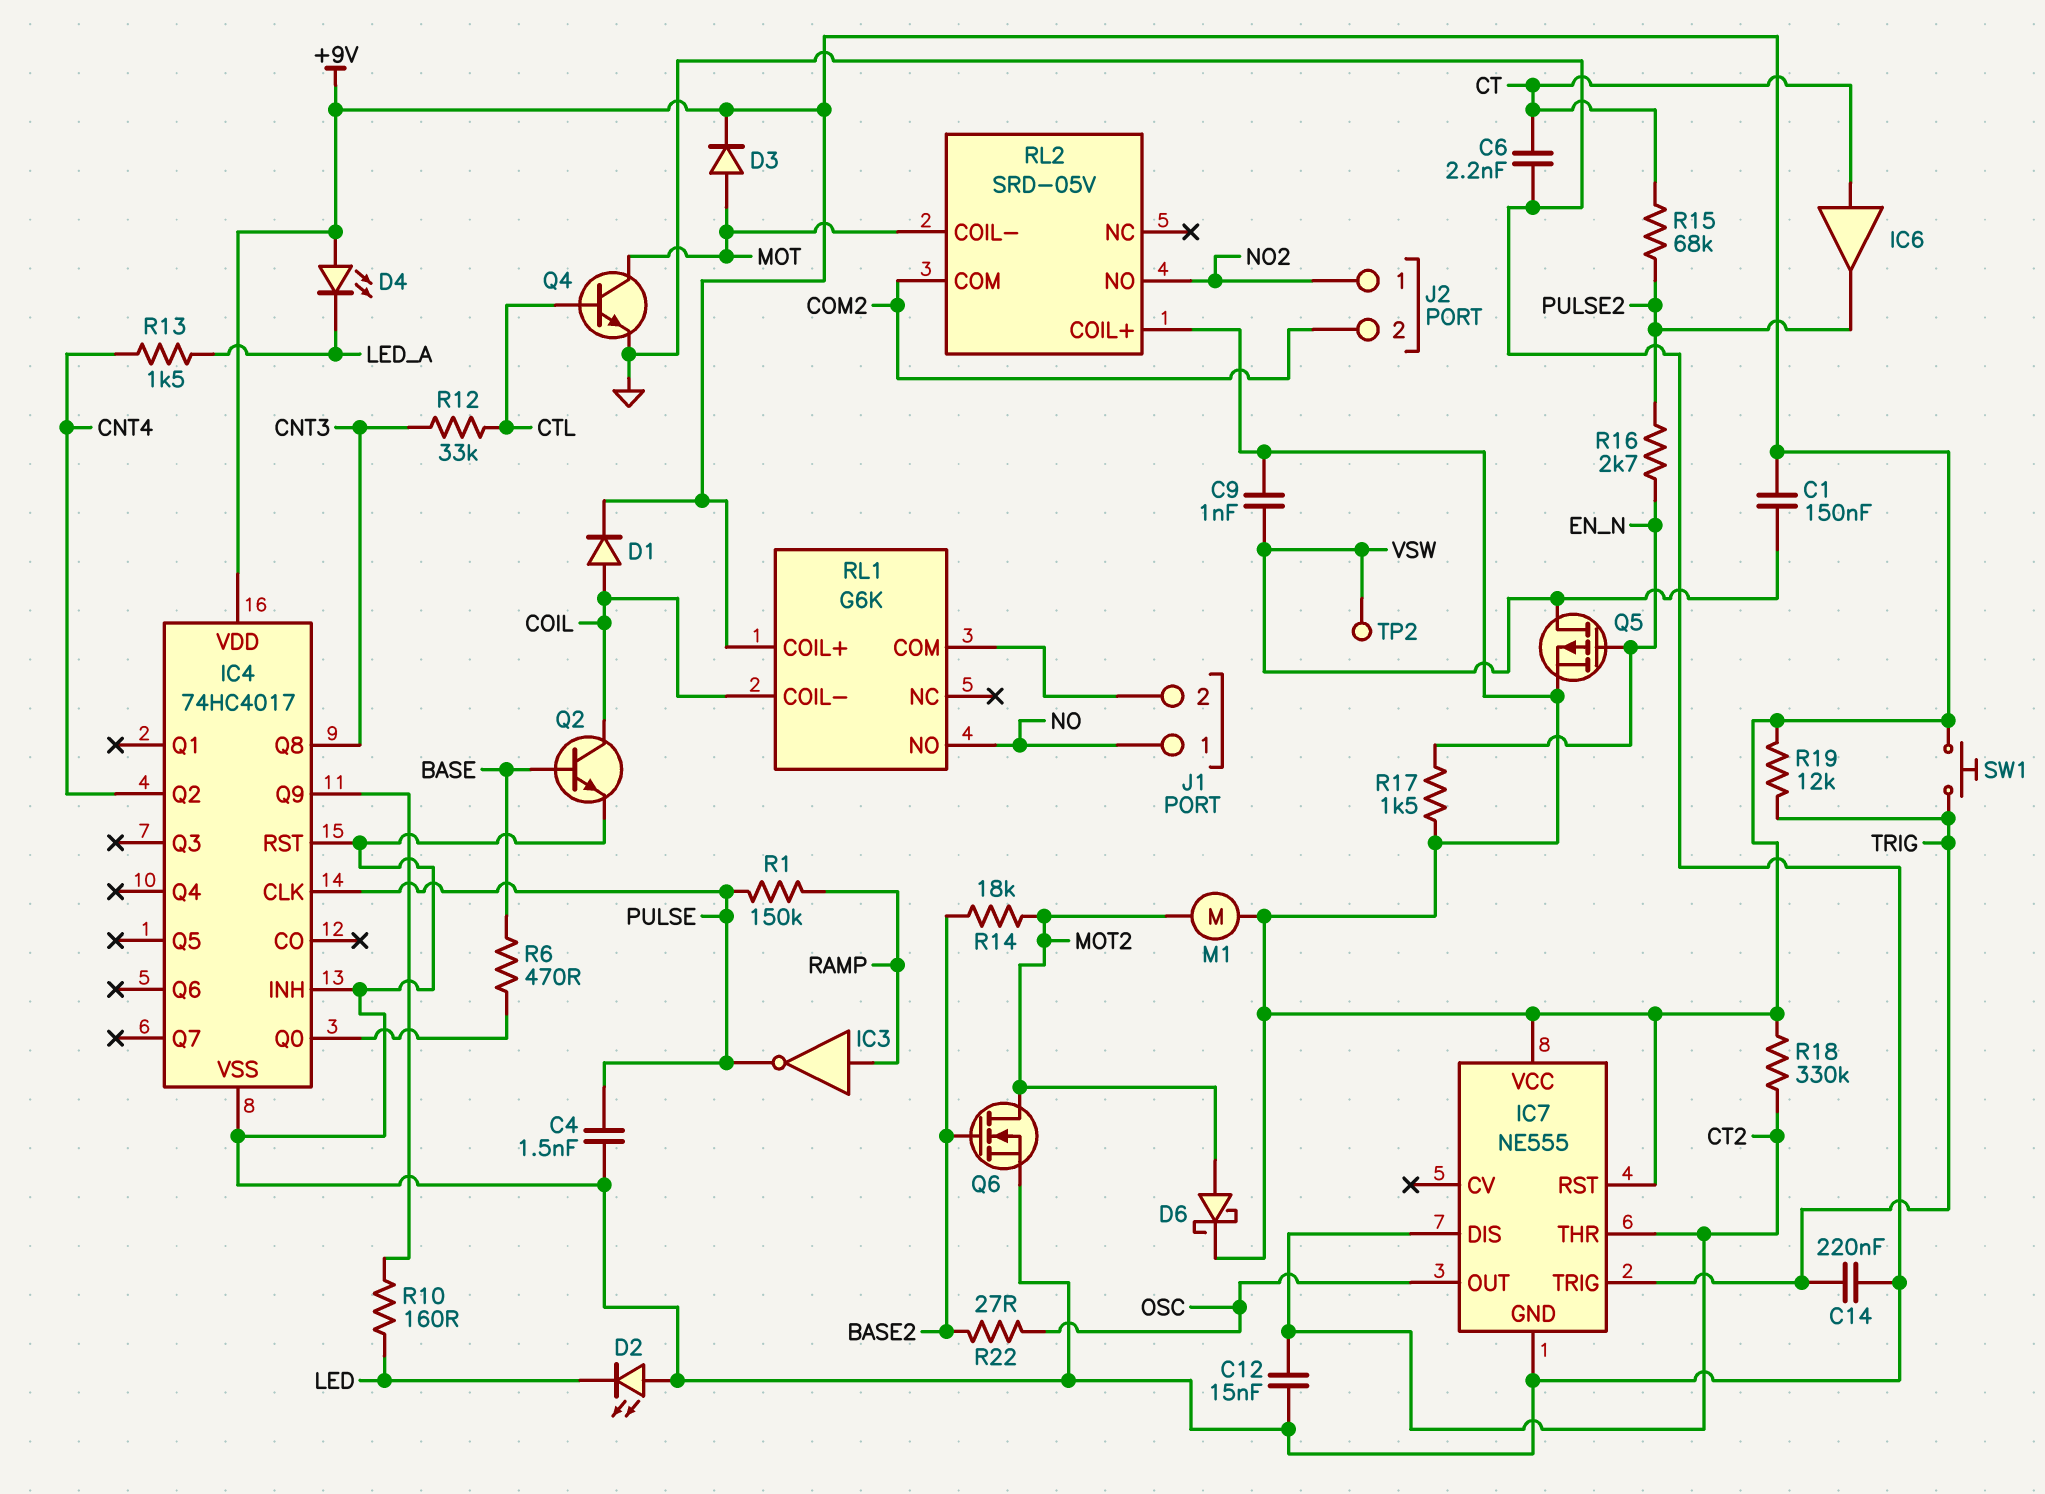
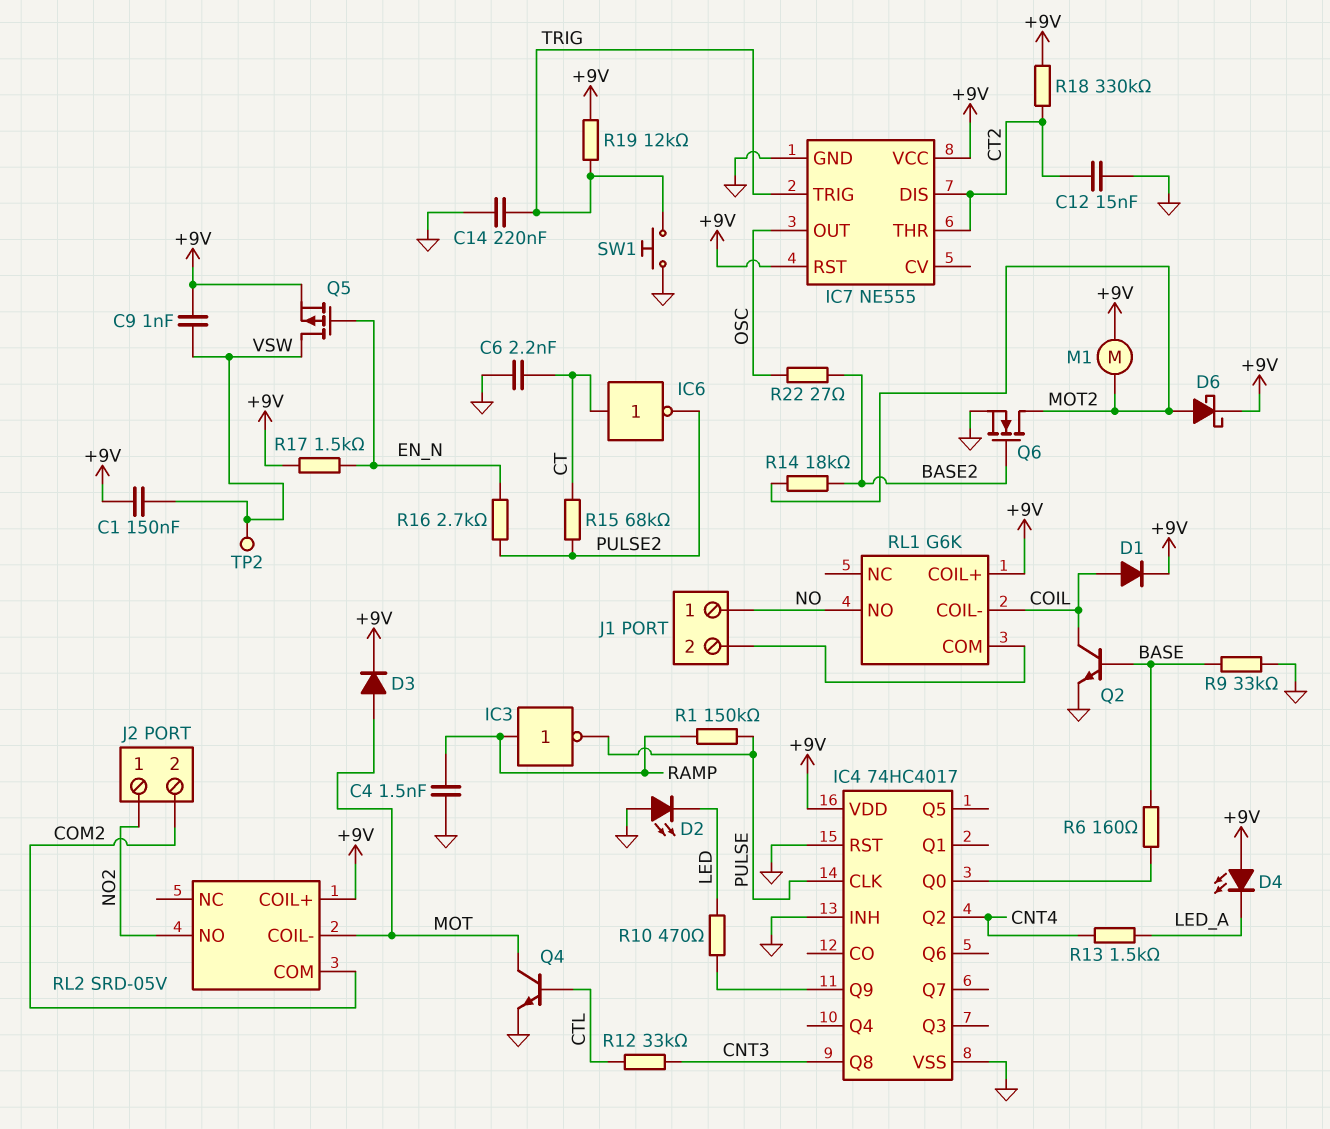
C4: 1.5nF (GND, PULSE) -> 1.5nF (GND, RAMP)
IC6: buffer (in CT, out PULSE2) -> NOT (in CT, out PULSE2)
R6: 470 (BASE, IC4/Q0) -> 160 (BASE, IC4/Q0)
R9: none -> 33k (BASE, GND)
R10: 160 (IC4/Q9, LED) -> 470 (IC4/Q9, LED)
SW1: button (+9V, TRIG) -> button (GND, TRIG)

